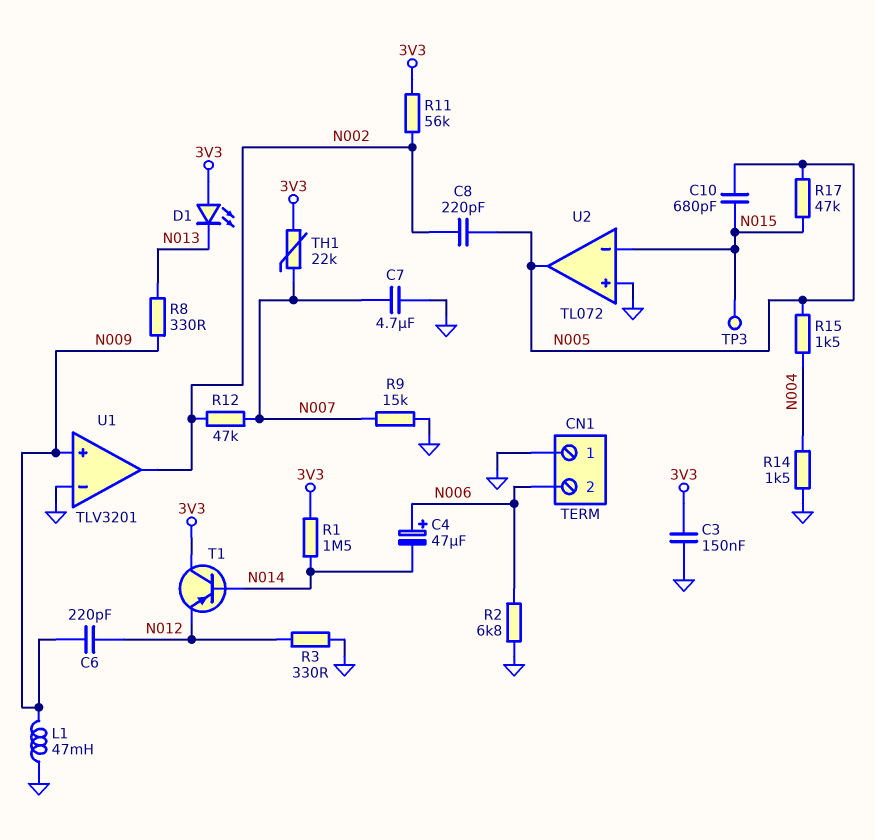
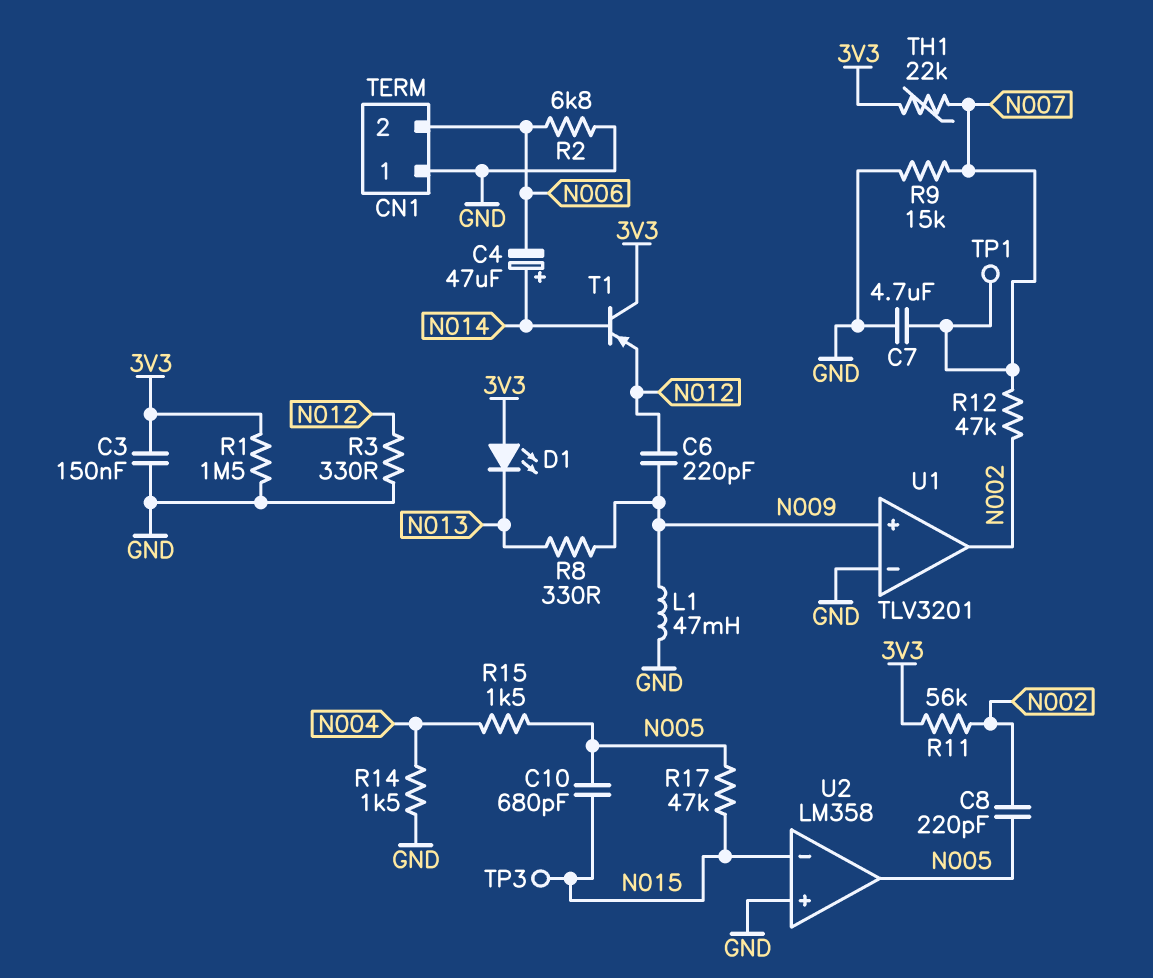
C4: 47uF (plus N006, minus N014) -> 47uF (plus N014, minus N006)
R1: 1.5M (3V3, N014) -> 1.5M (3V3, GND)
TP1: none -> test point (N007)
U2: TL072 -> LM358

